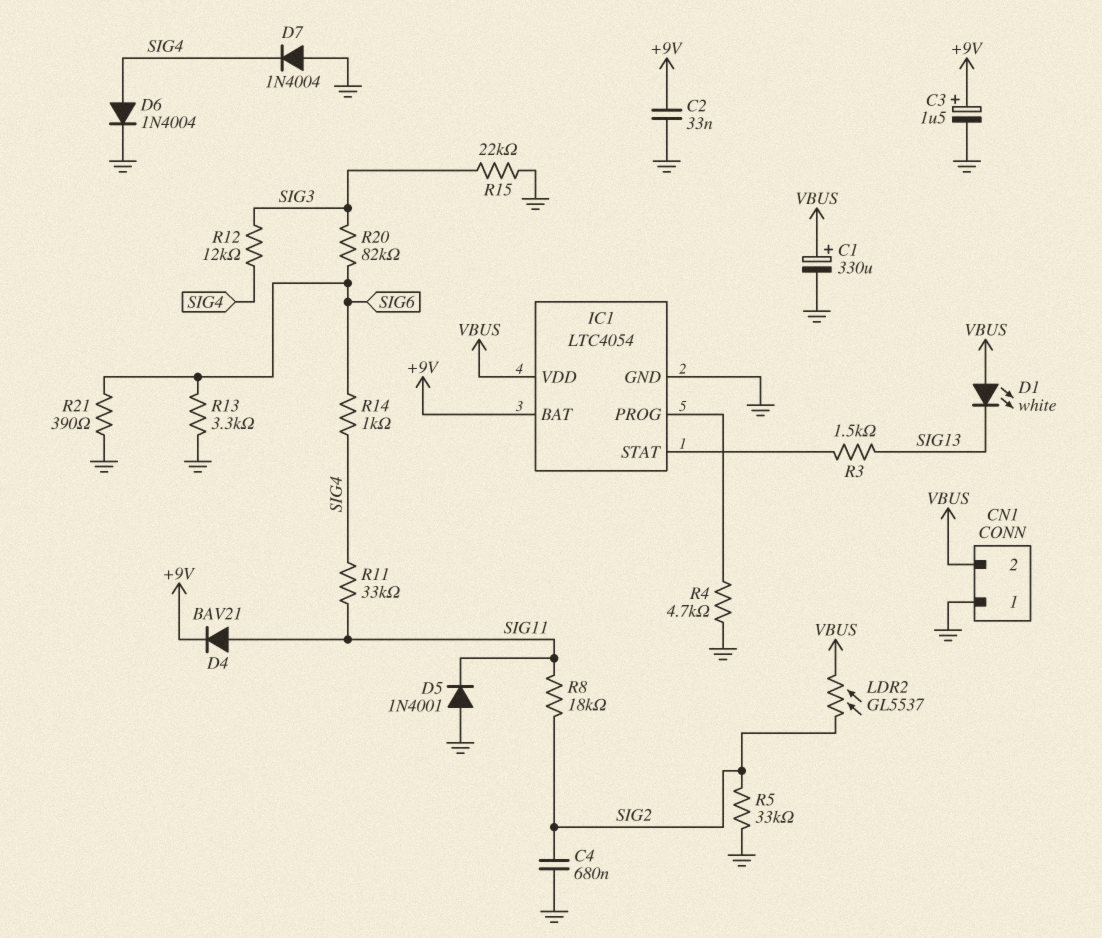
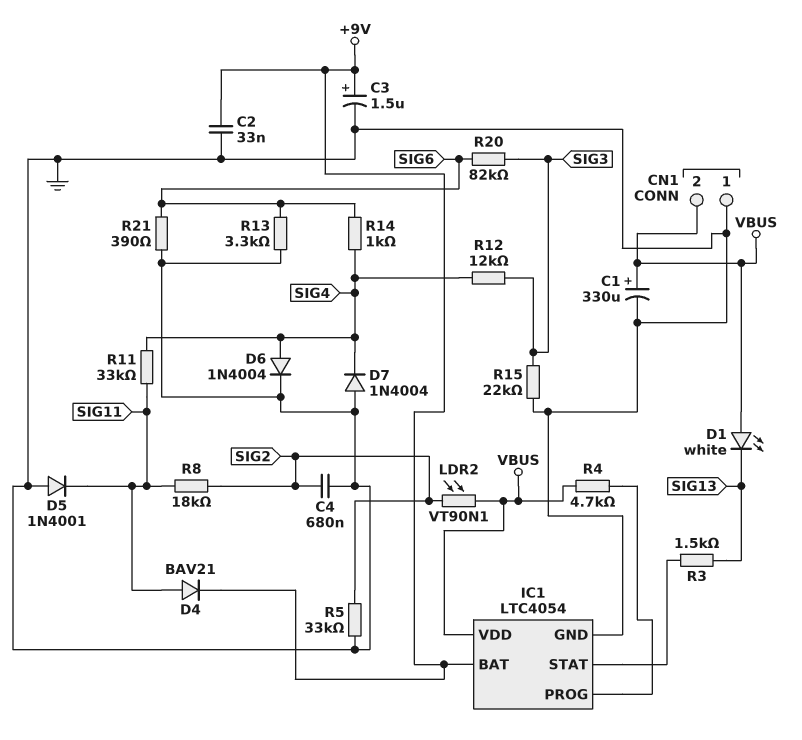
LDR2: GL5537 (SIG2, VBUS) -> VT90N1 (SIG2, VBUS)
R4: 4.7k (GND, IC1/PROG) -> 4.7k (IC1/PROG, VBUS)

